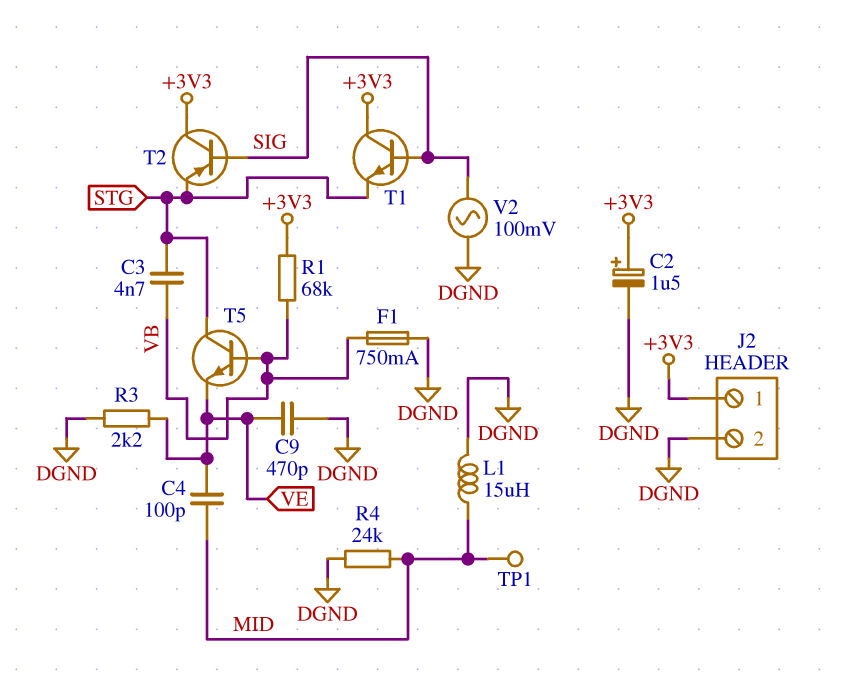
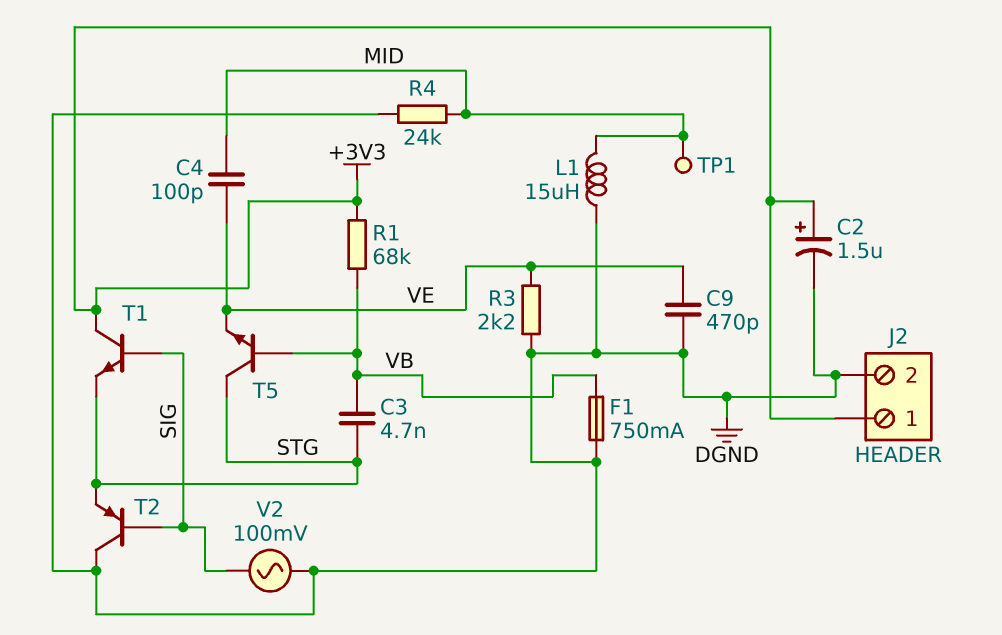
T2: PNP (B SIG, C +3V3, E STG) -> PNP (B SIG, C DGND, E STG)

